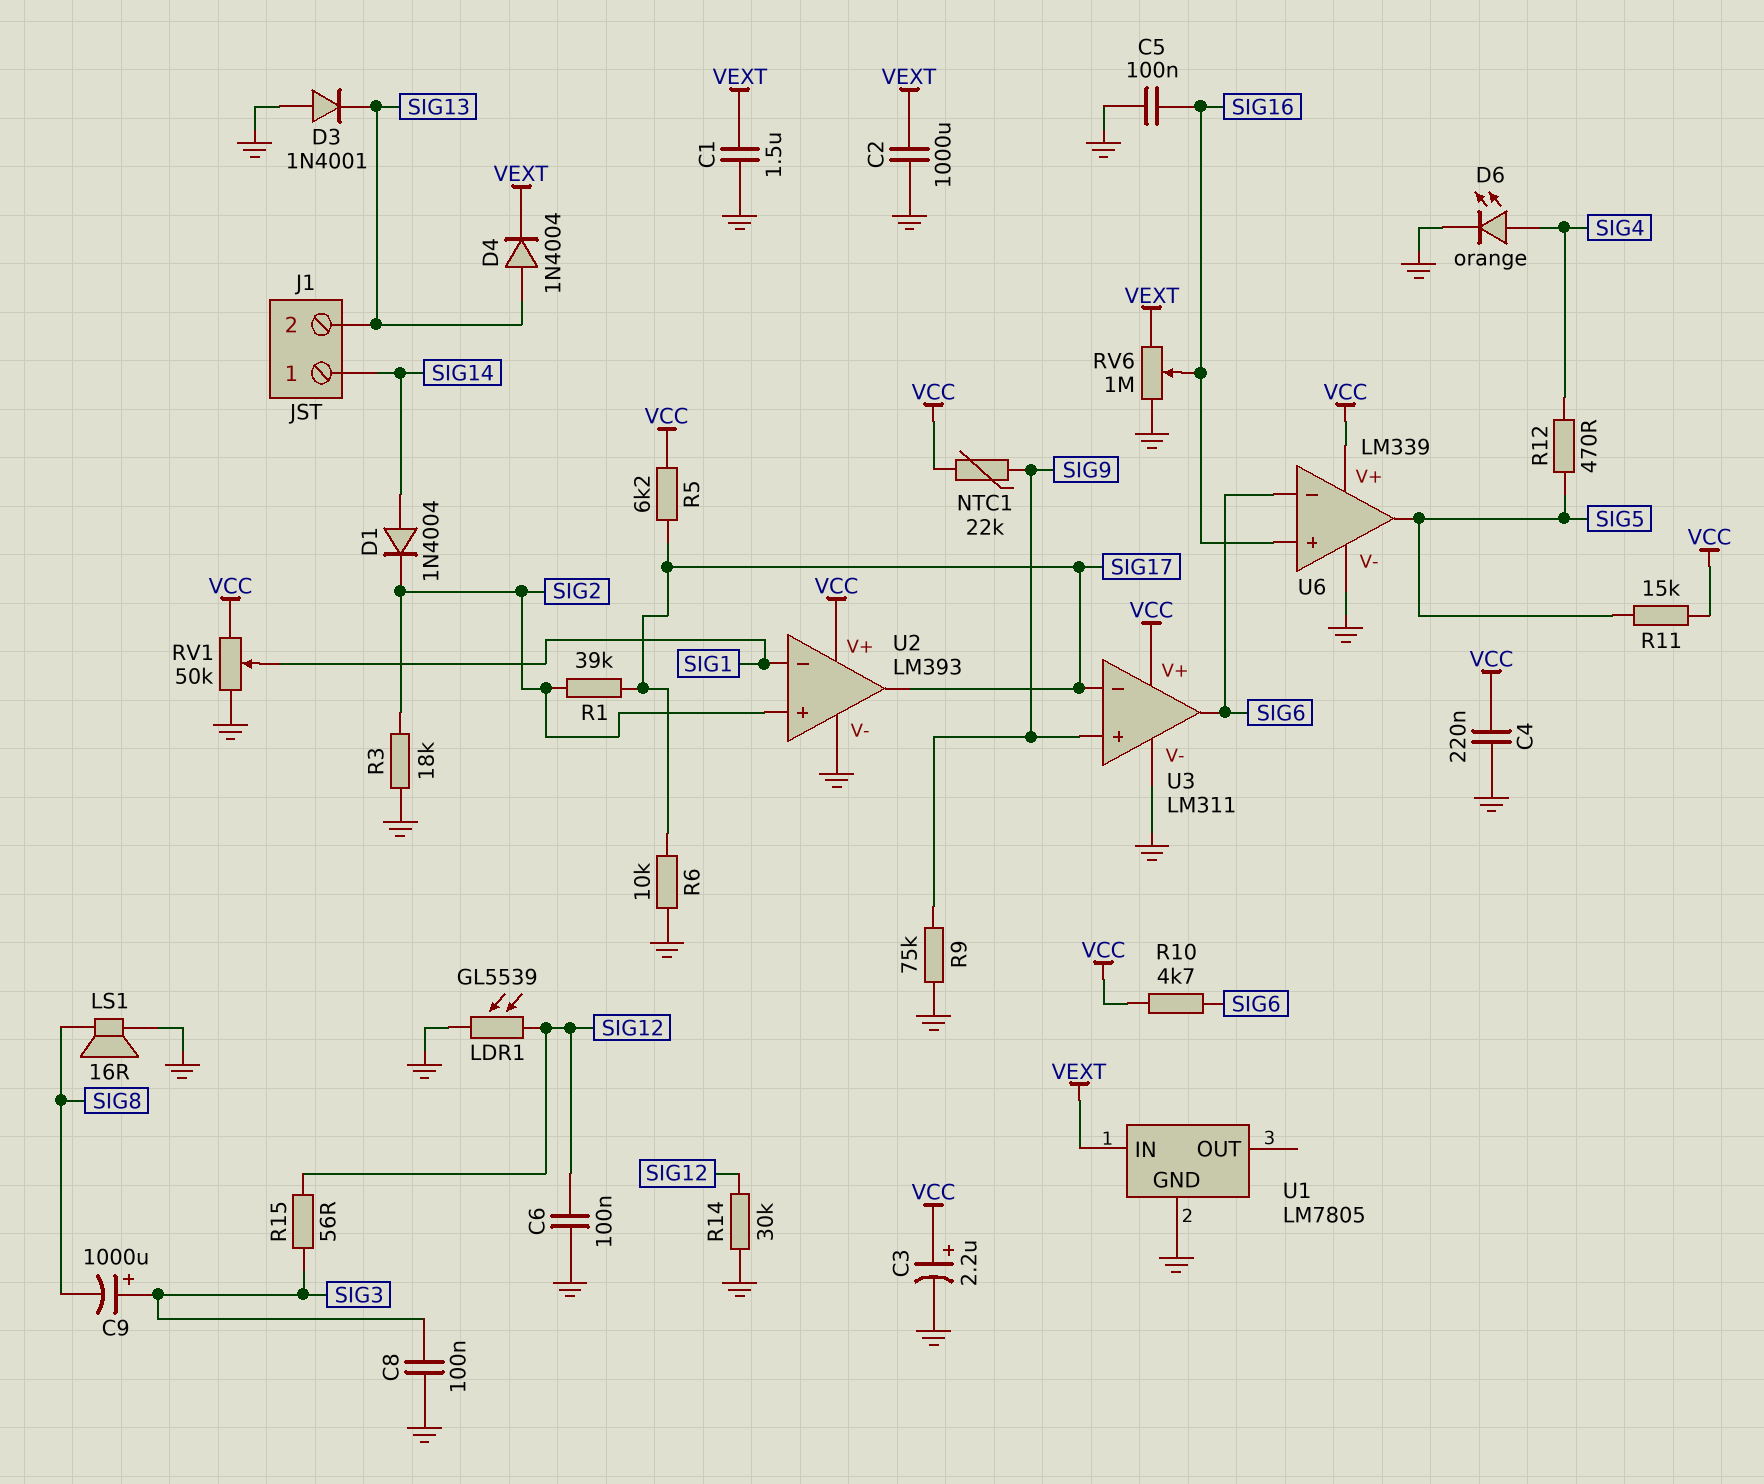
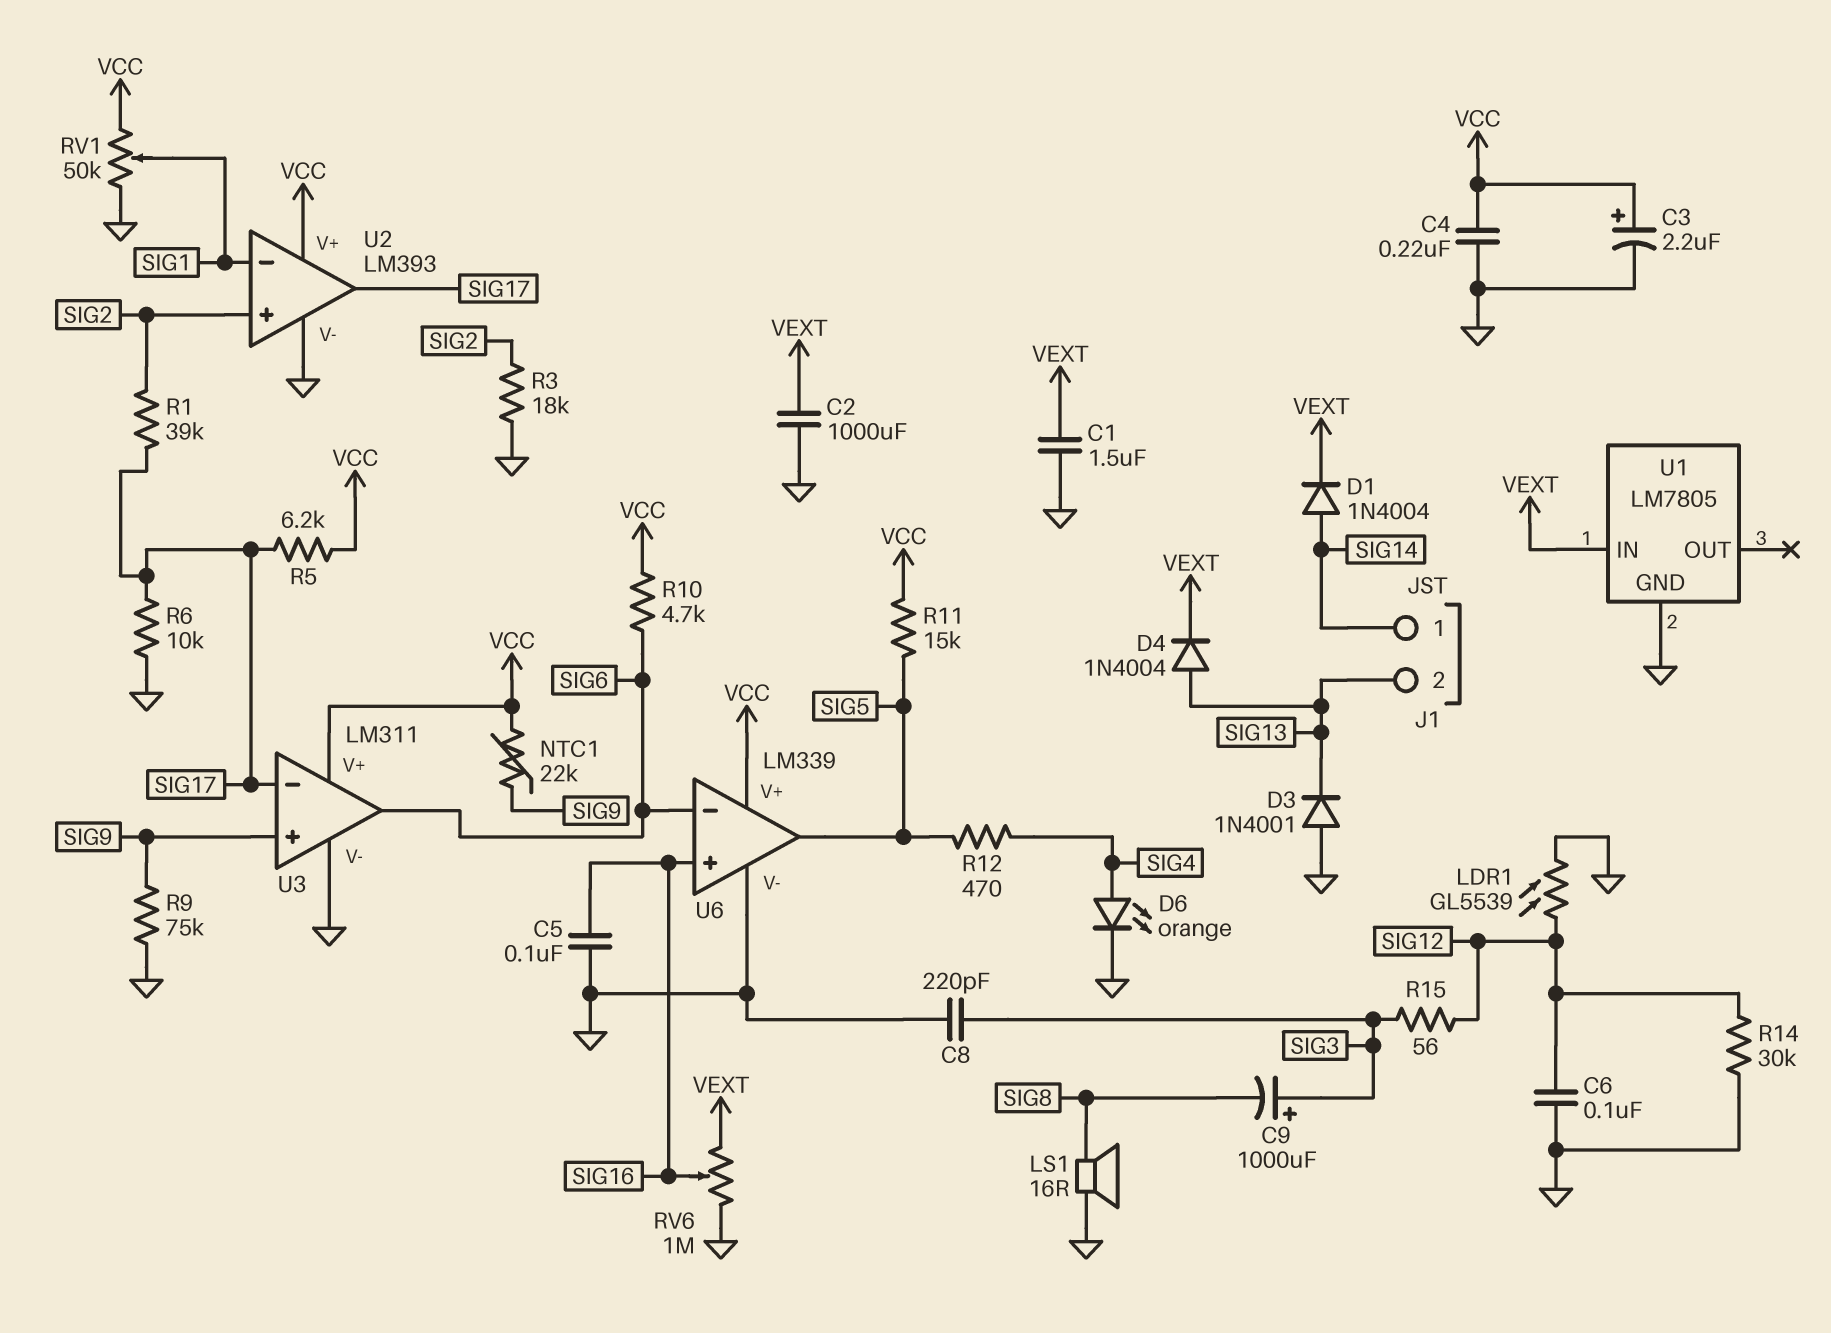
C8: 100nF (GND, SIG3) -> 220pF (GND, SIG3)
D1: diode 1N4004 (A SIG14, K SIG2) -> diode 1N4004 (A SIG14, K VEXT)

